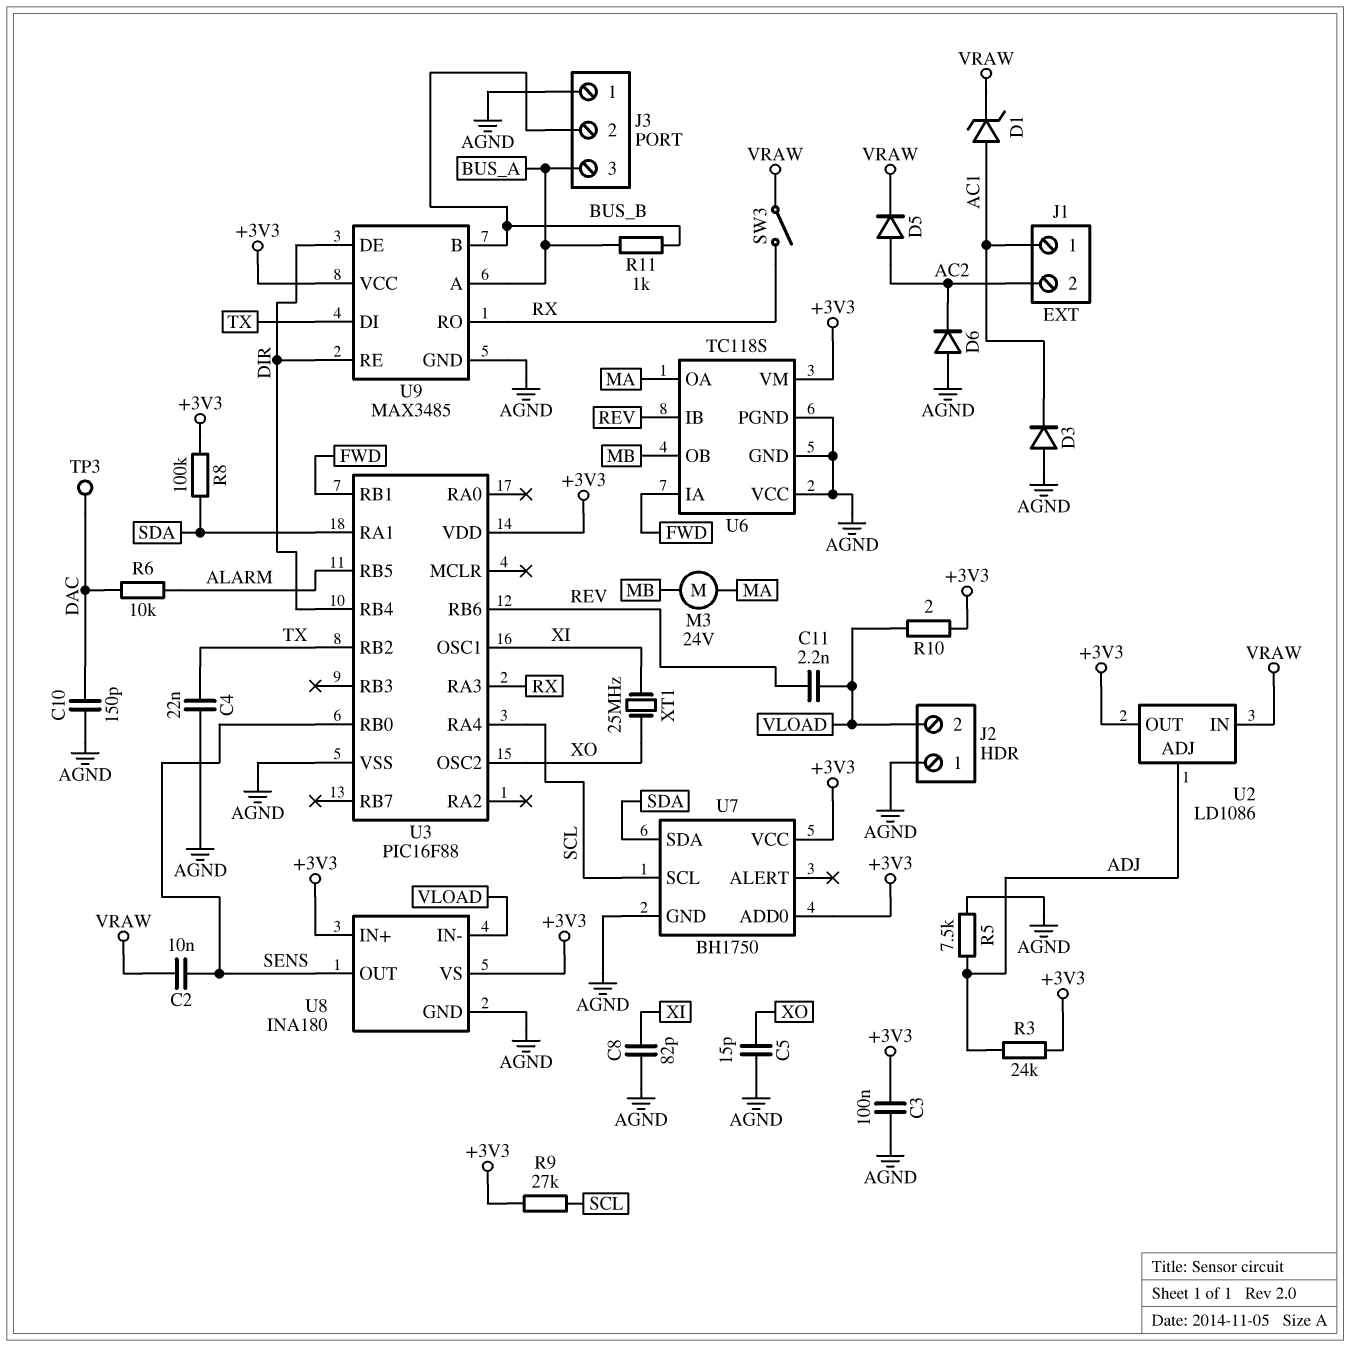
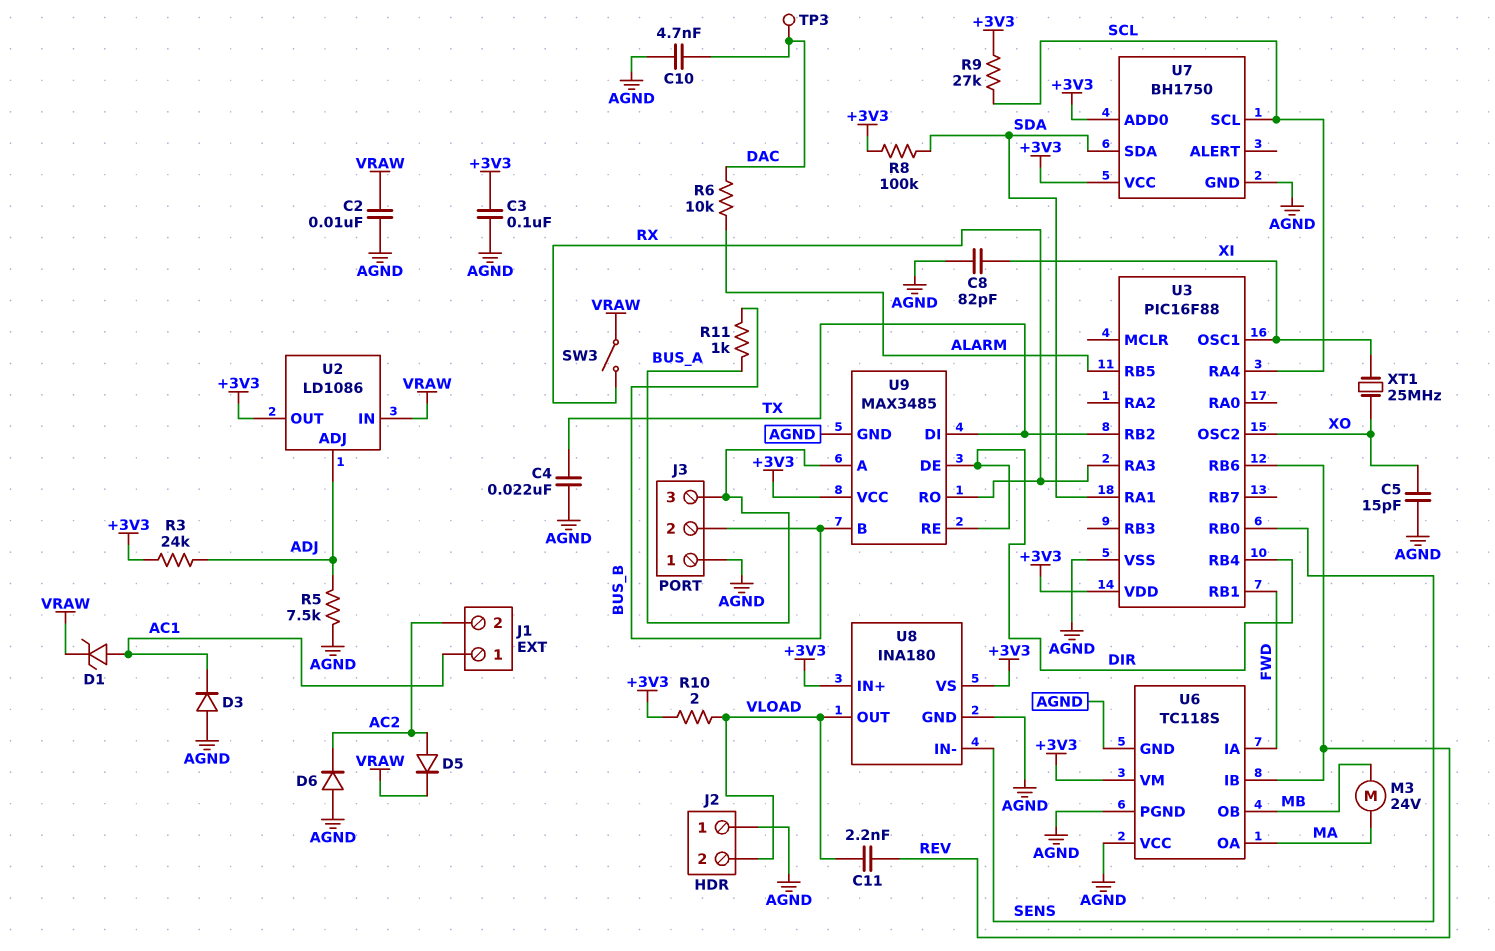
C2: 10nF (SENS, VRAW) -> 10nF (AGND, VRAW)
C10: 150pF (AGND, DAC) -> 4.7nF (AGND, DAC)
U8 pin IN-: VLOAD -> SENS
U8 pin OUT: SENS -> VLOAD

